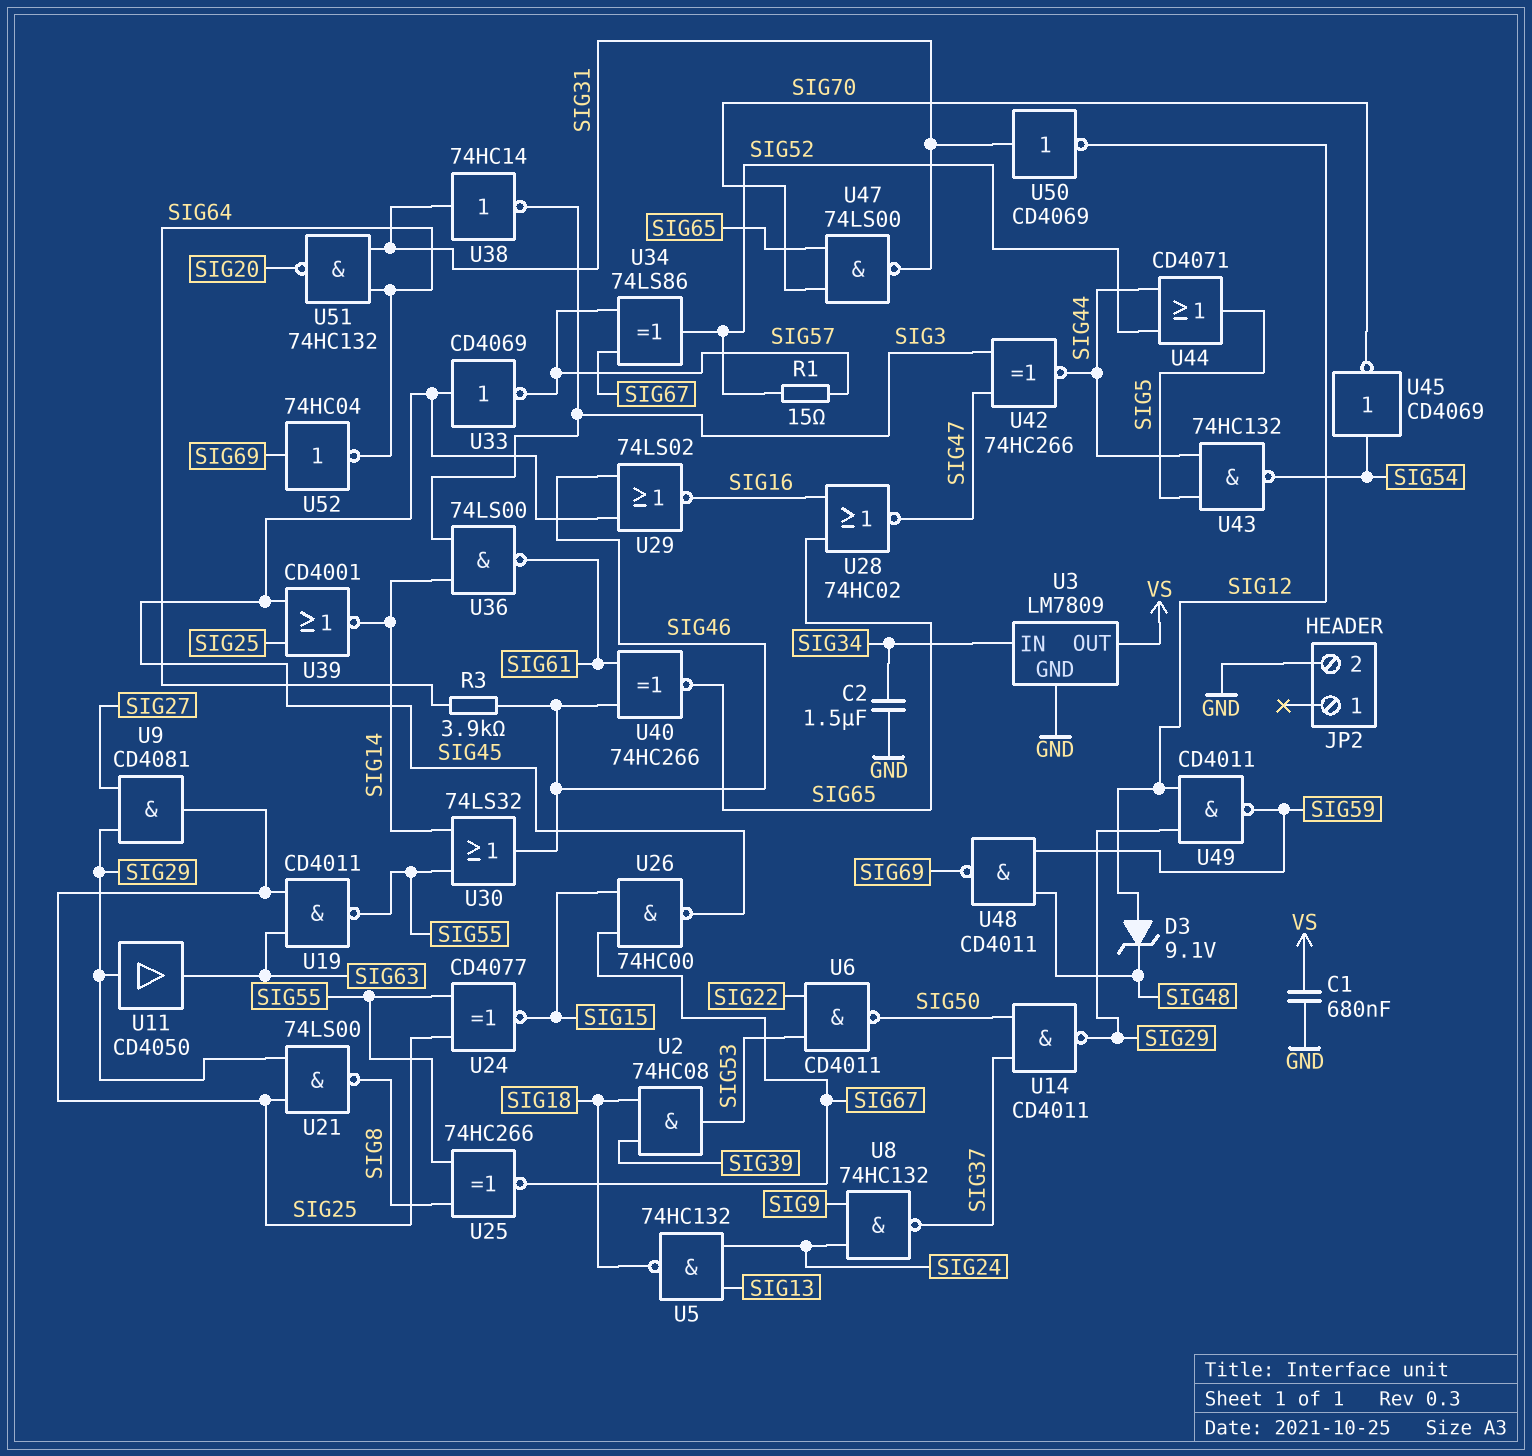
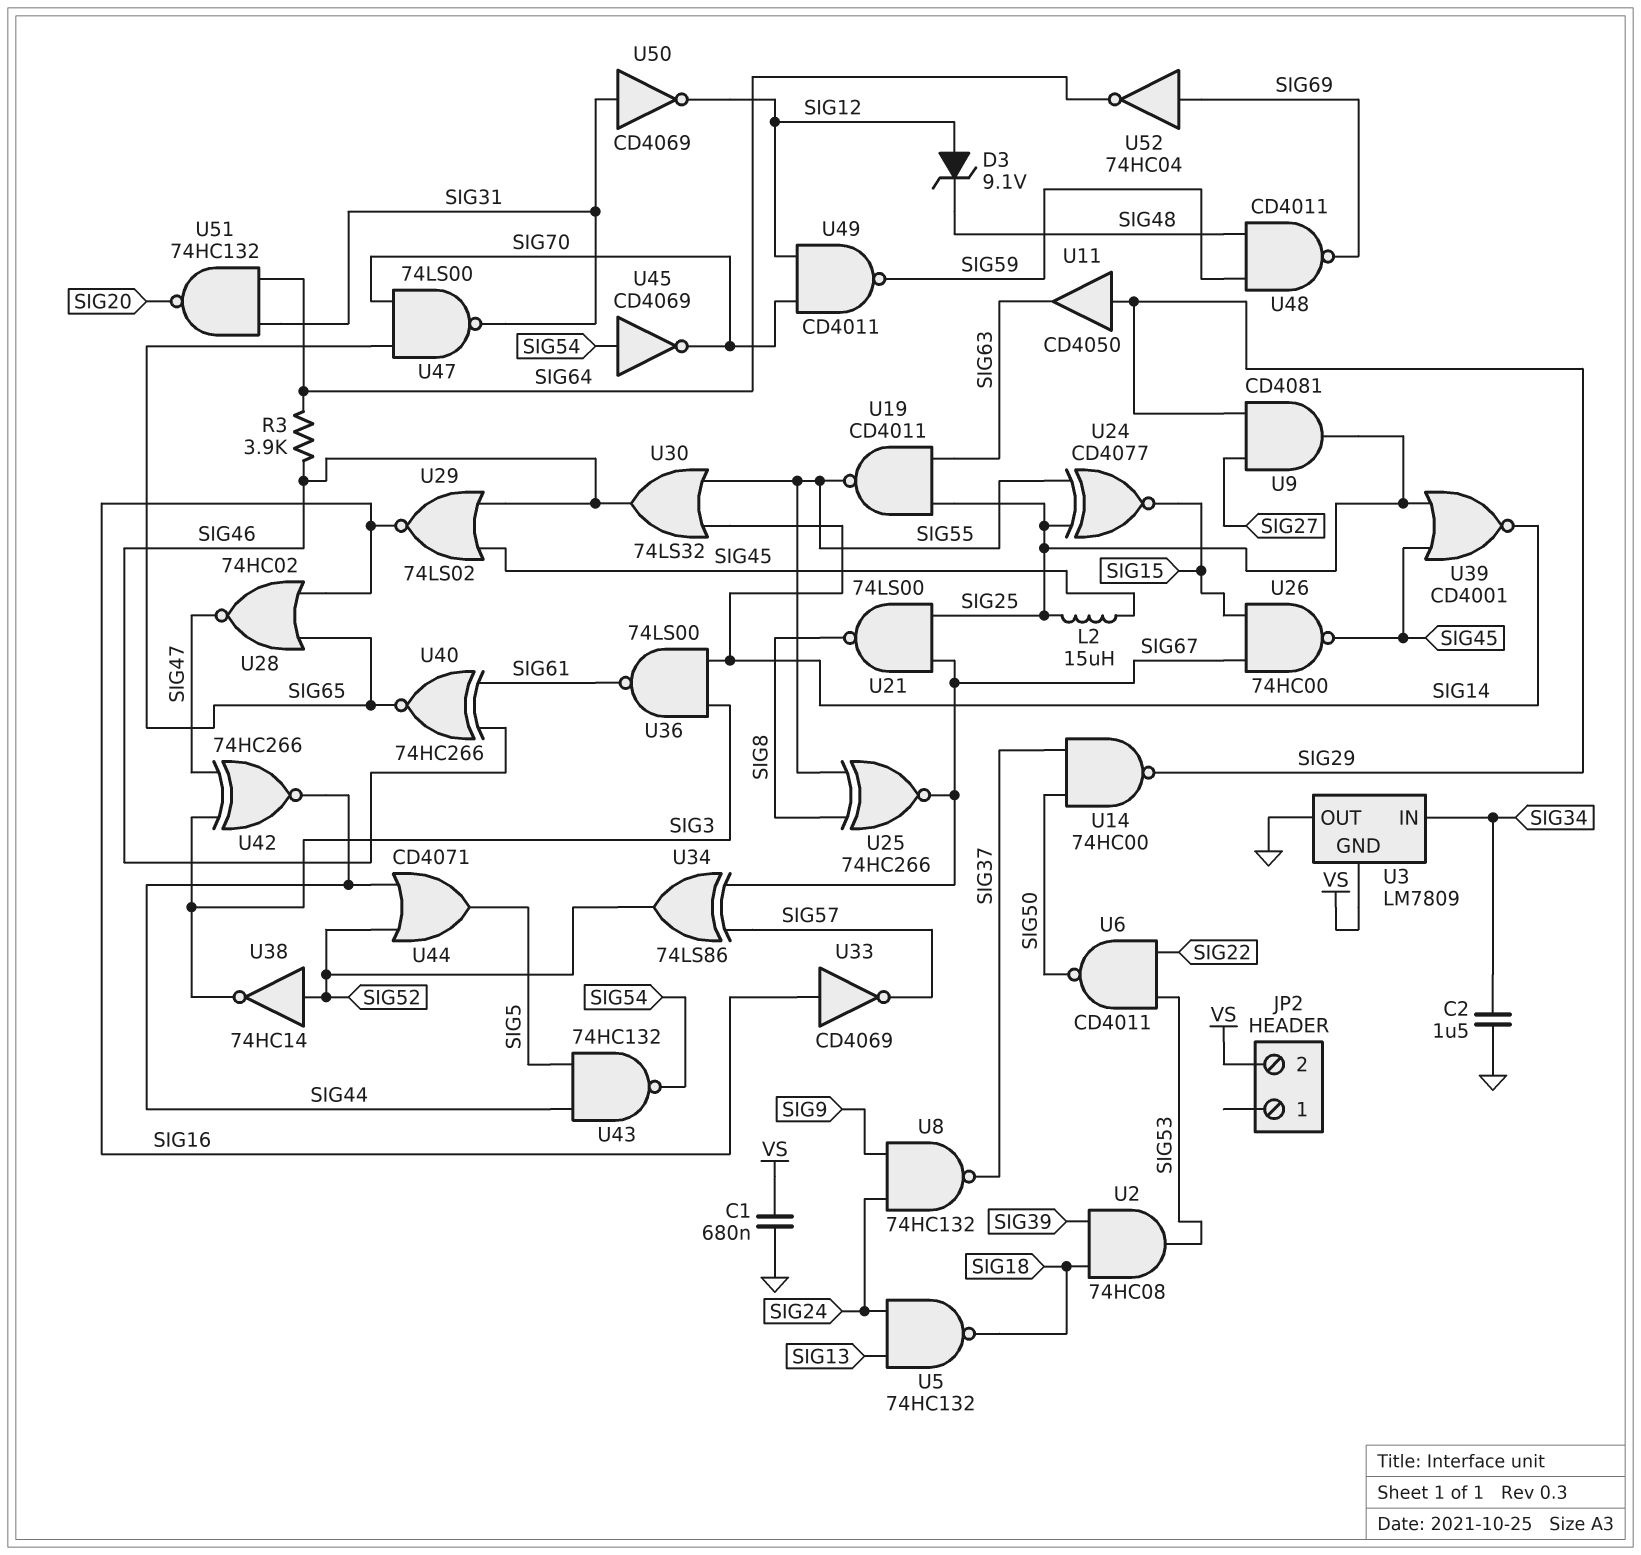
JP2 pin 2: GND -> VS
L2: none -> 15uH (SIG25, SIG45)
R1: 15 (SIG52, SIG57) -> none
U3 pin GND: GND -> VS
U3 pin OUT: VS -> GND
U14: NAND CD4011 (in SIG37, in SIG50, out SIG29) -> NAND 74HC00 (in SIG37, in SIG50, out SIG29)
U21: NAND 74LS00 (in SIG25, in SIG29, out SIG8) -> NAND 74LS00 (in SIG25, in SIG67, out SIG8)
U33: NOT CD4069 (in SIG45, out SIG57) -> NOT CD4069 (in SIG16, out SIG57)
U38: NOT 74HC14 (in SIG31, out SIG3) -> NOT 74HC14 (in SIG52, out SIG3)
U49: NAND CD4011 (in SIG12, in SIG29, out SIG59) -> NAND CD4011 (in SIG12, in SIG70, out SIG59)

